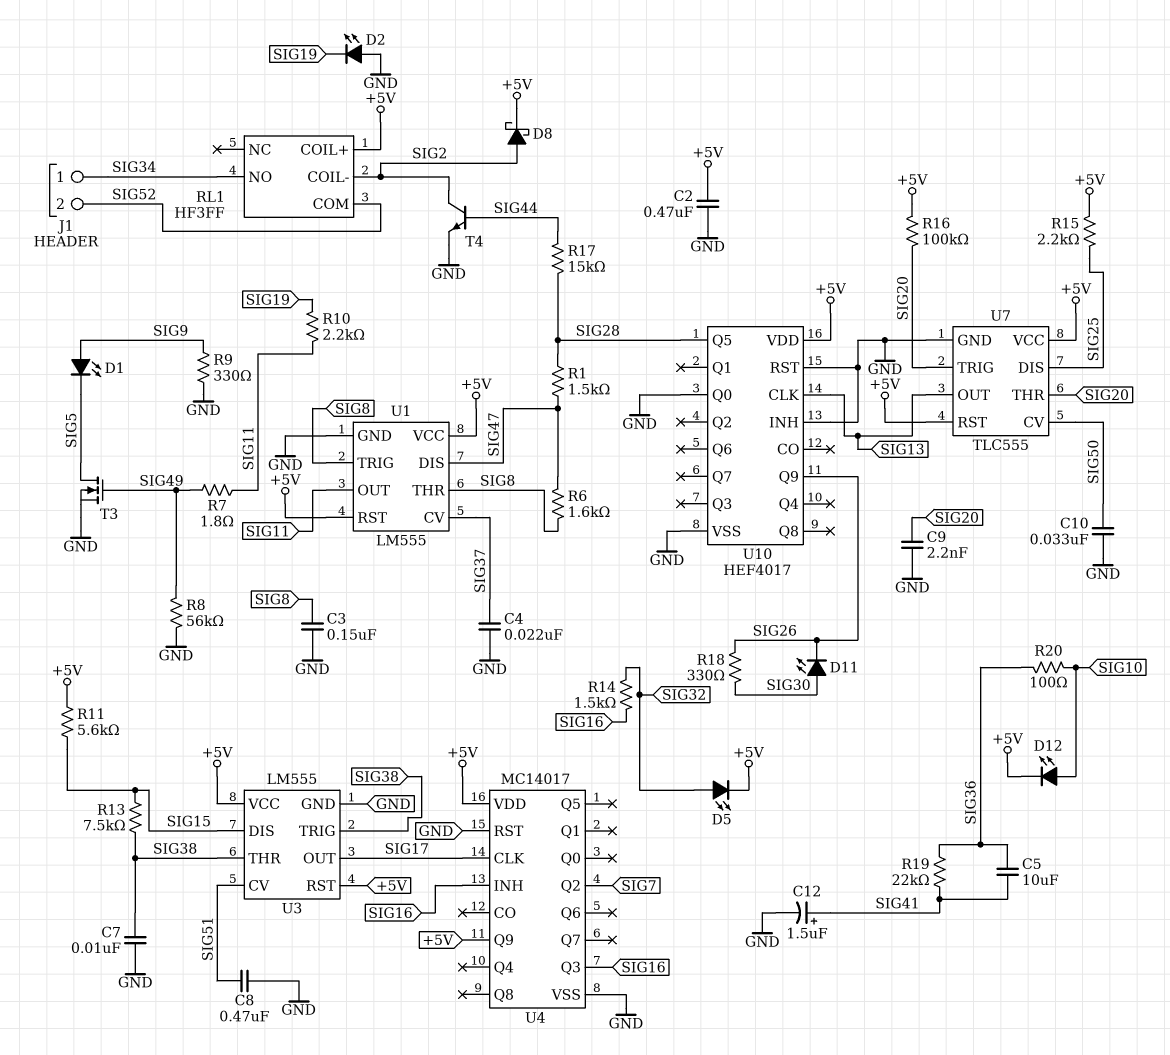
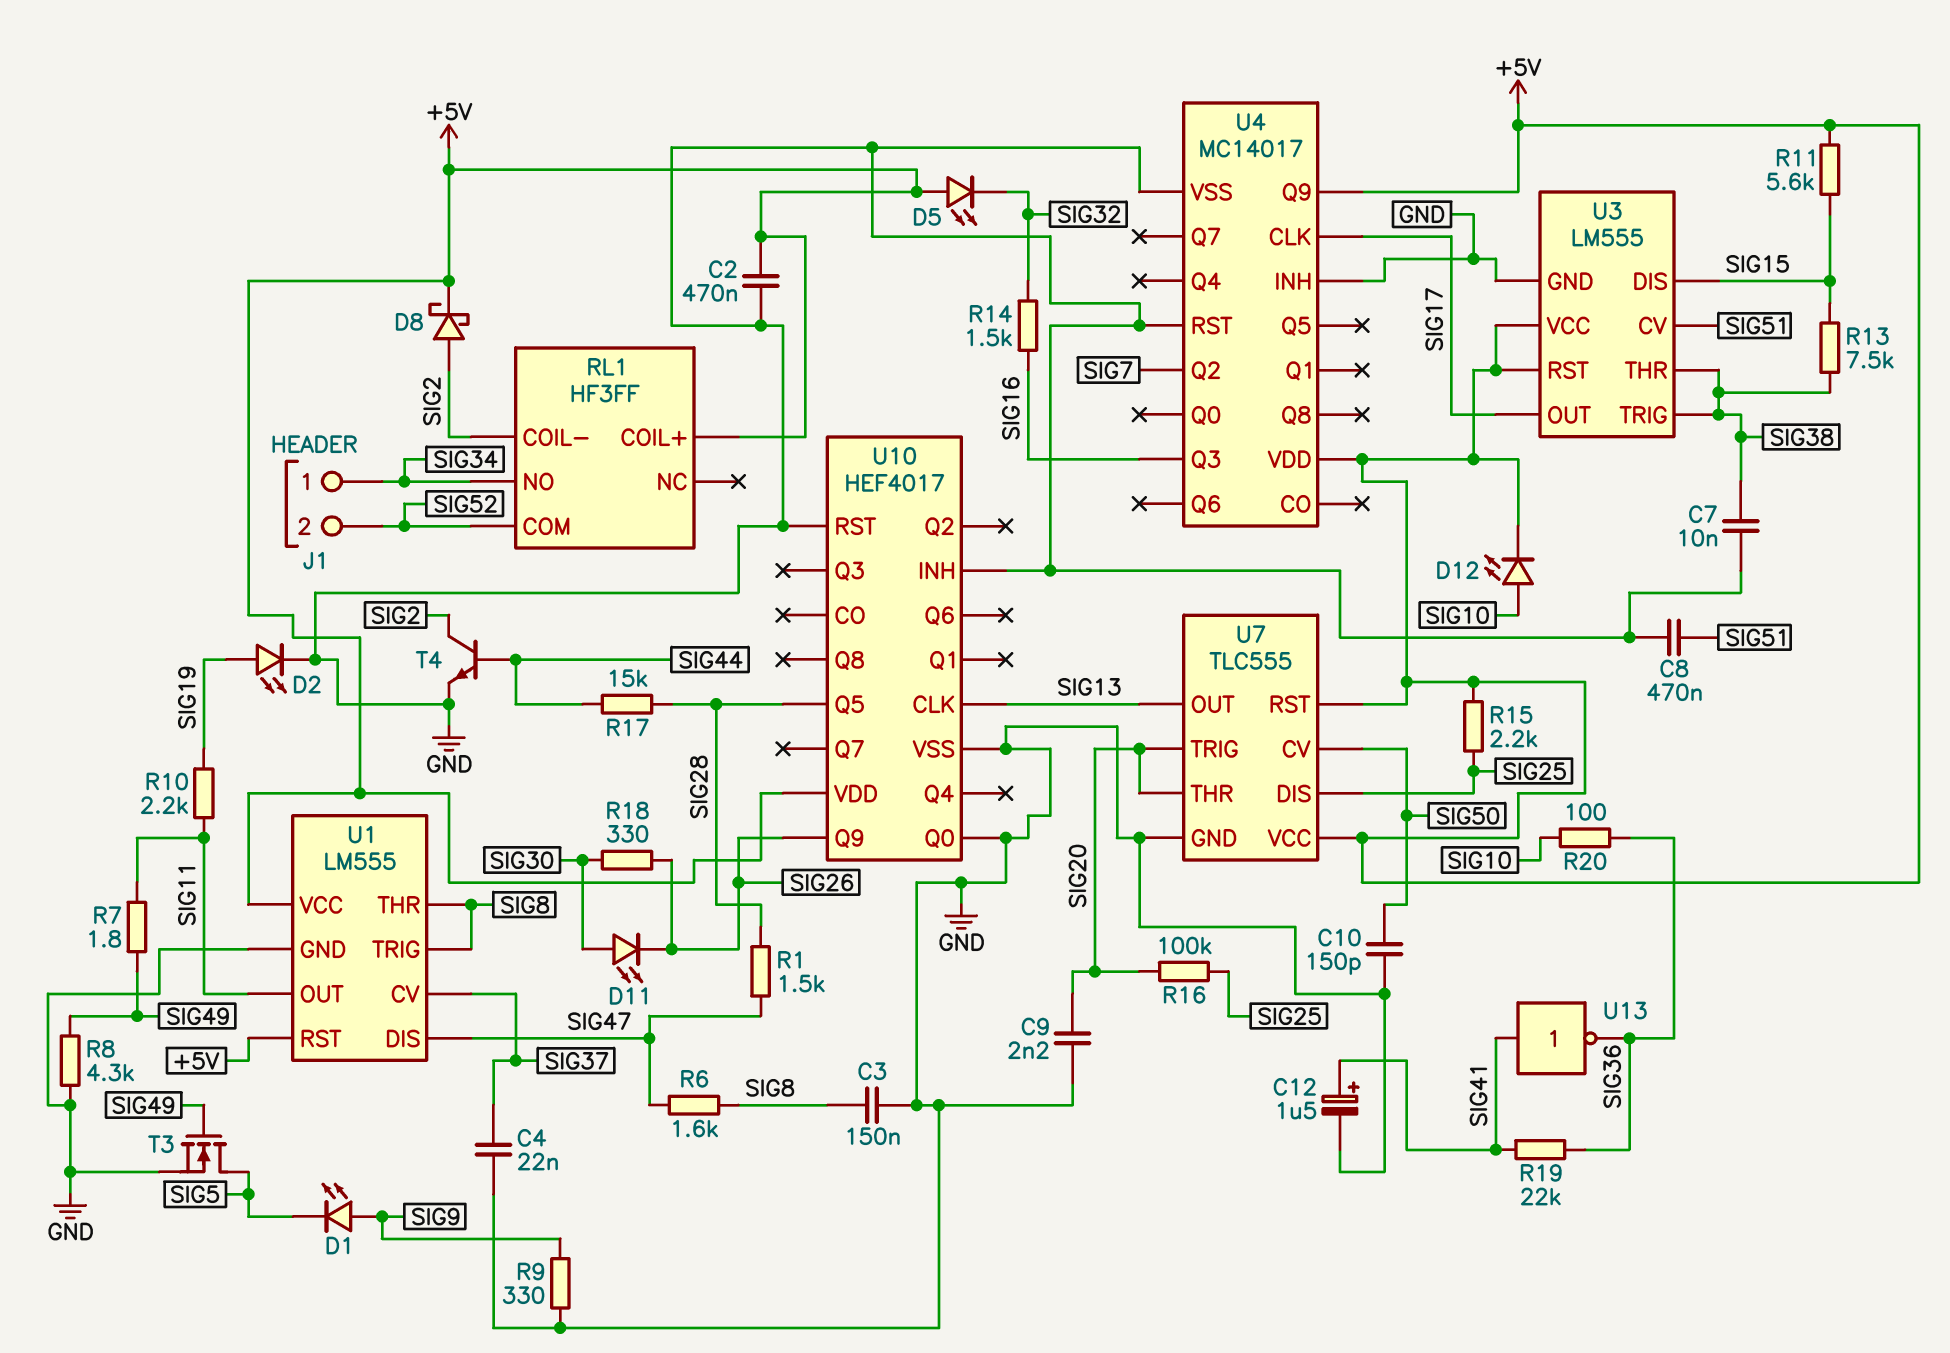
C5: 10uF (SIG36, SIG41) -> none
C10: 33nF (GND, SIG50) -> 150pF (GND, SIG50)
D2: LED (A GND, K SIG19) -> LED (A SIG19, K GND)
D5: LED (A SIG32, K +5V) -> LED (A +5V, K SIG32)
R8: 56k (GND, SIG49) -> 4.3k (GND, SIG49)
R16: 100k (+5V, SIG20) -> 100k (SIG20, SIG25)
U4 pin INH: SIG16 -> GND
U13: none -> NOT (in SIG41, out SIG36)

